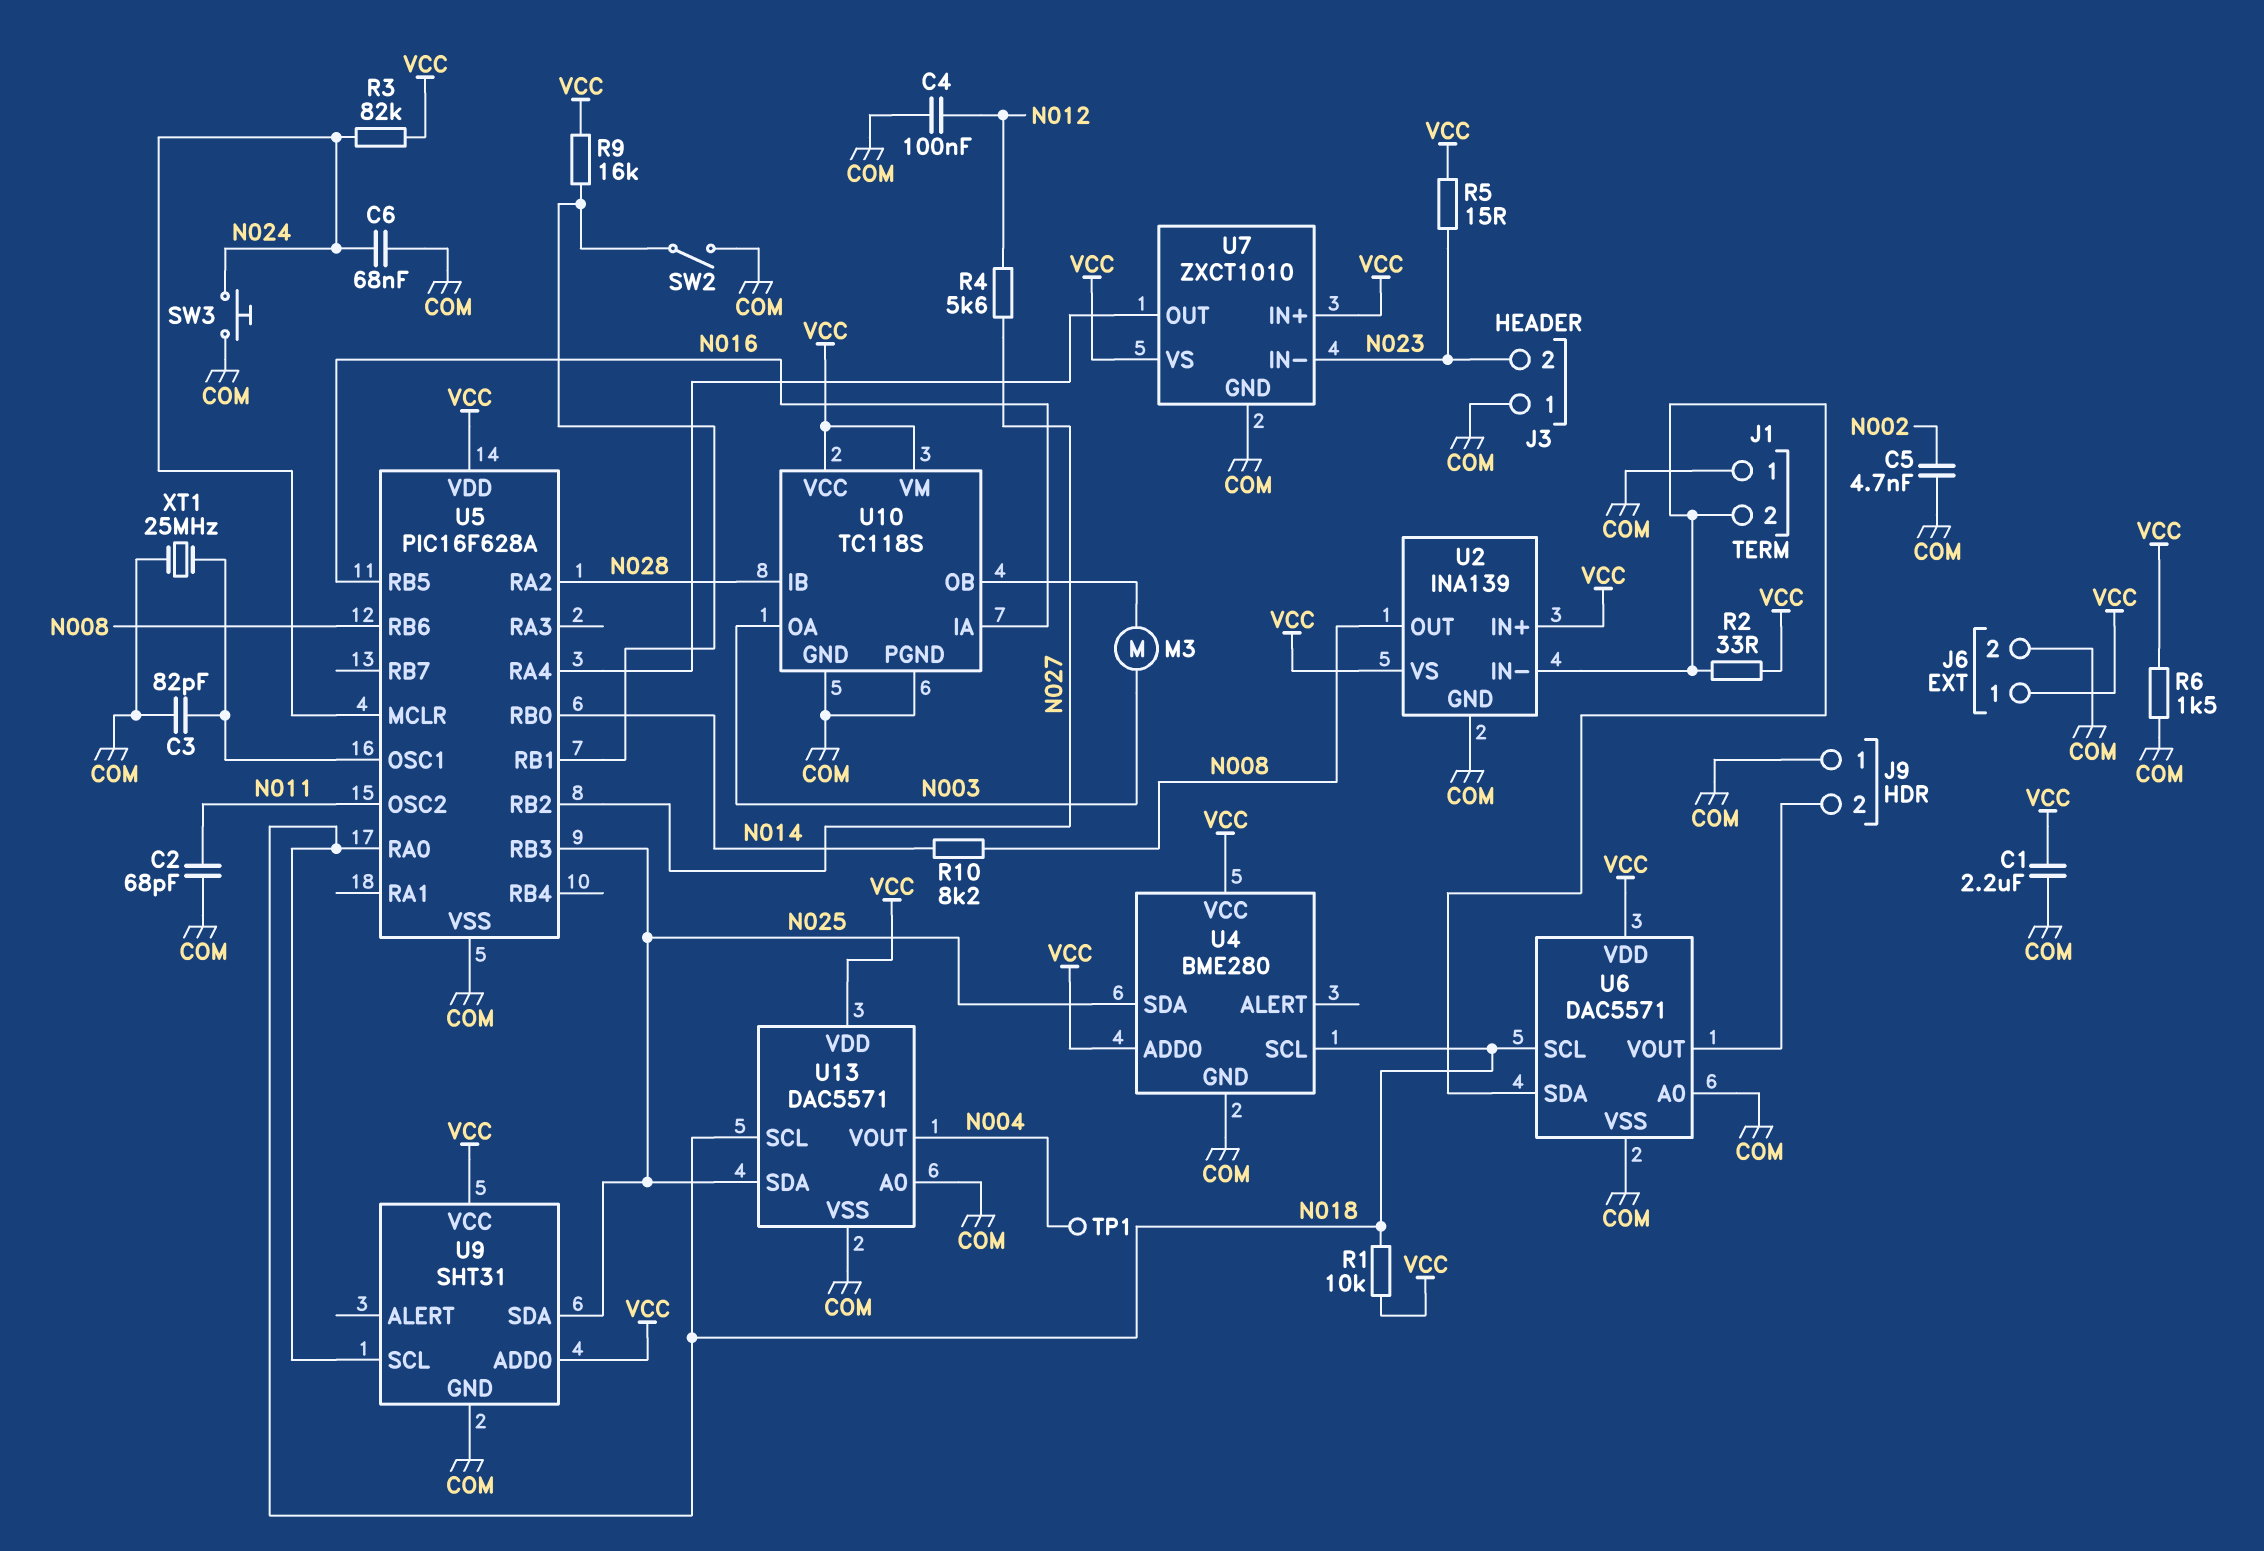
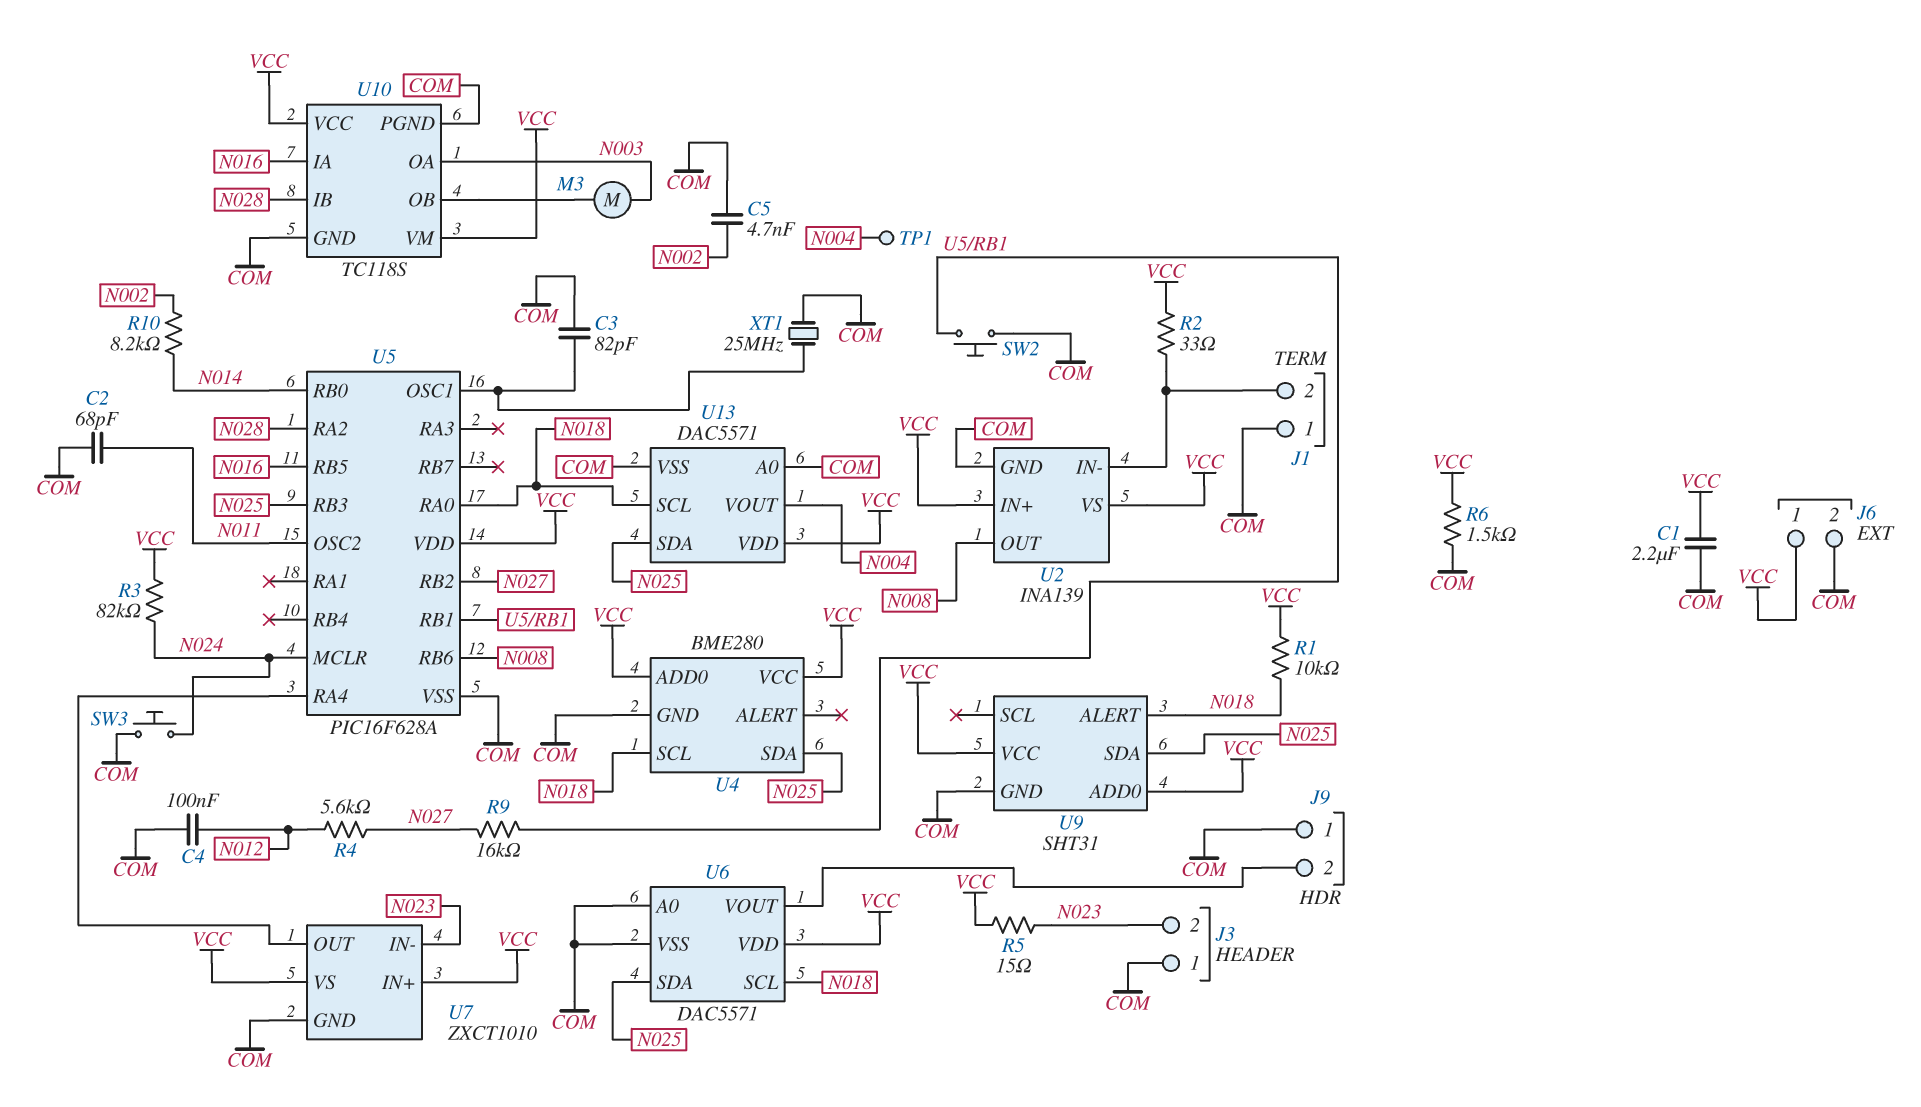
C6: 68nF (COM, N024) -> none
R9: 16k (U5/RB1, VCC) -> 16k (N027, U5/RB1)
R10: 8.2k (N008, N014) -> 8.2k (N002, N014)
SW2: switch (COM, U5/RB1) -> button (COM, U5/RB1)
U6 pin SDA: J1/2 -> N025
U9 pin ALERT: none -> N018
U9 pin SCL: N018 -> none

